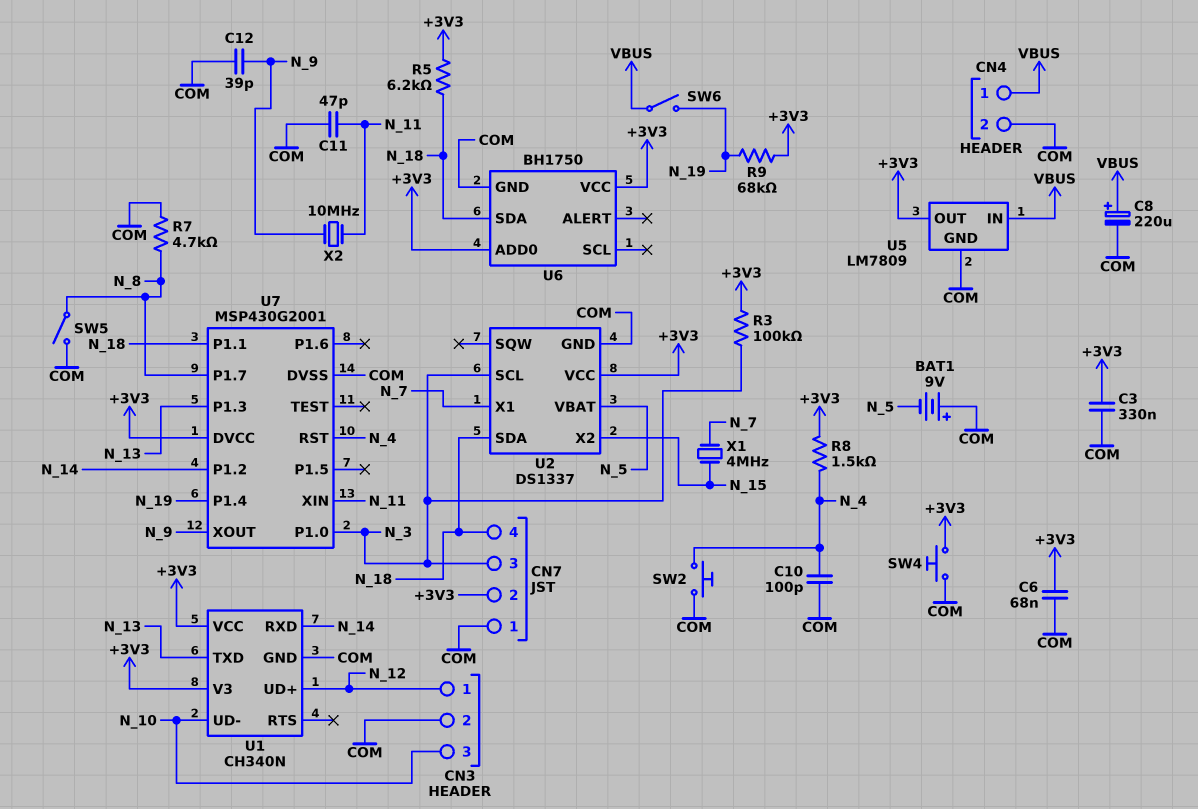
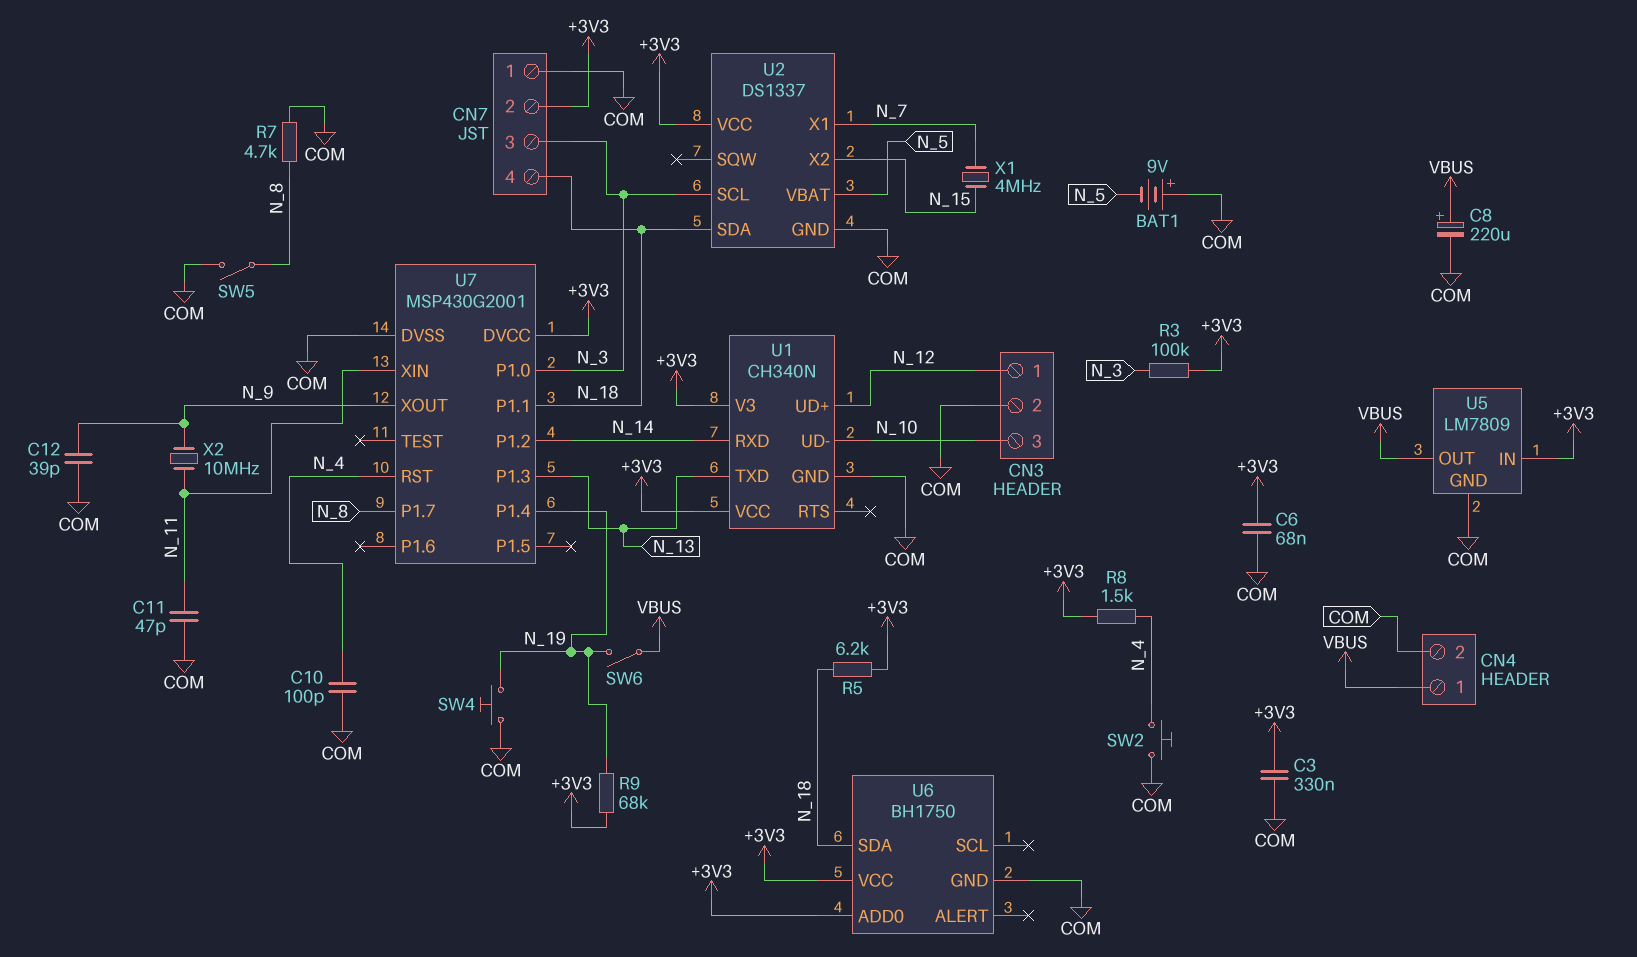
SW4: button (+3V3, COM) -> button (COM, N_19)
U5 pin IN: VBUS -> +3V3
U5 pin OUT: +3V3 -> VBUS

